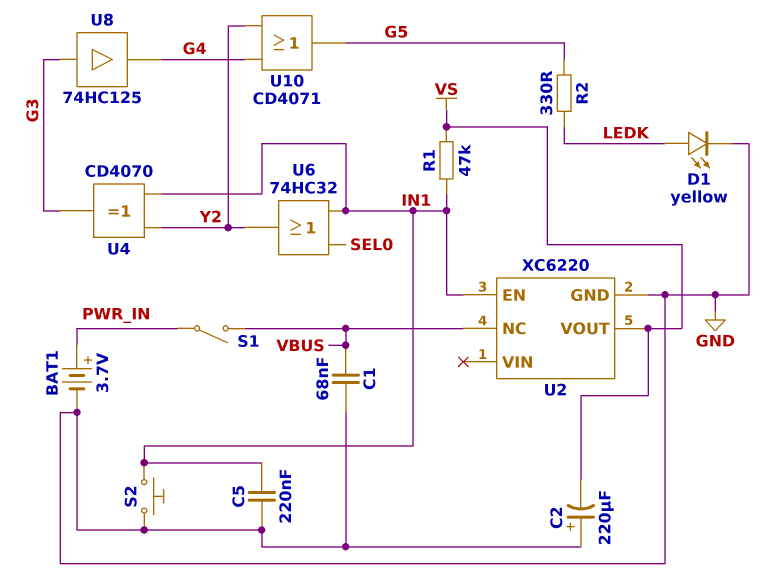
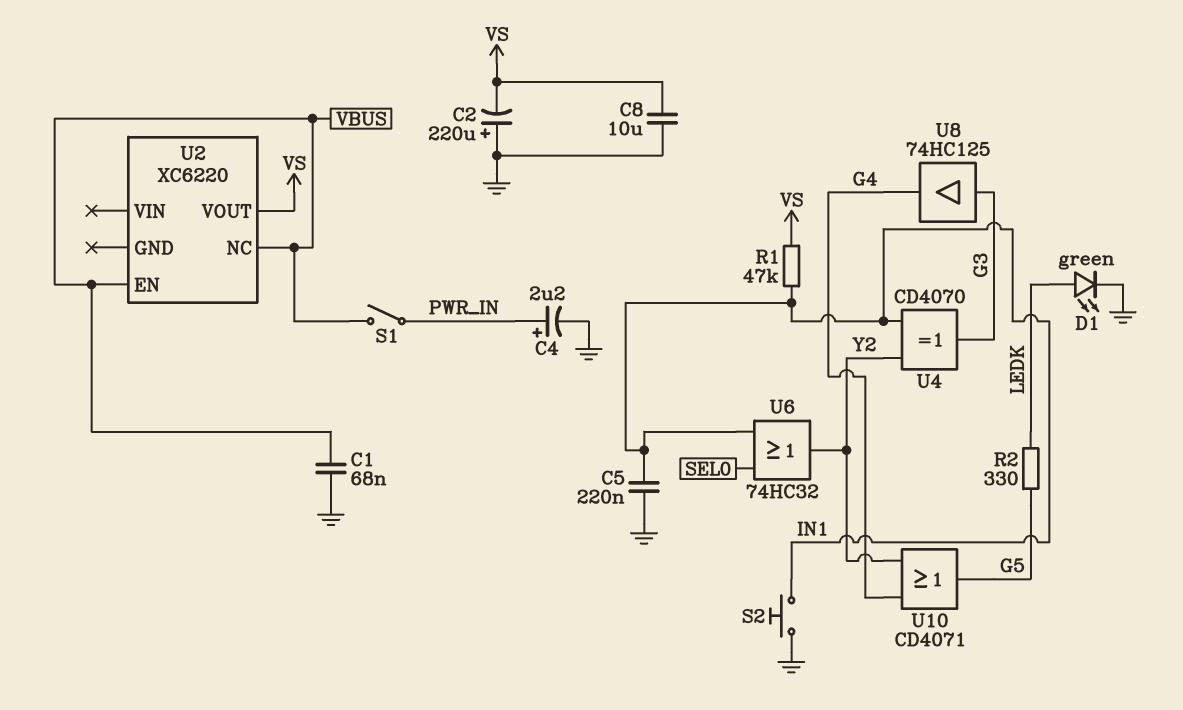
BAT1: 3.7V (plus PWR_IN, minus GND) -> none
C4: none -> 2.2uF (plus PWR_IN, minus GND)
C8: none -> 10uF (GND, VS)
D1: LED yellow (A LEDK, K GND) -> LED green (A LEDK, K GND)
U2 pin EN: IN1 -> VBUS
U2 pin GND: GND -> none

